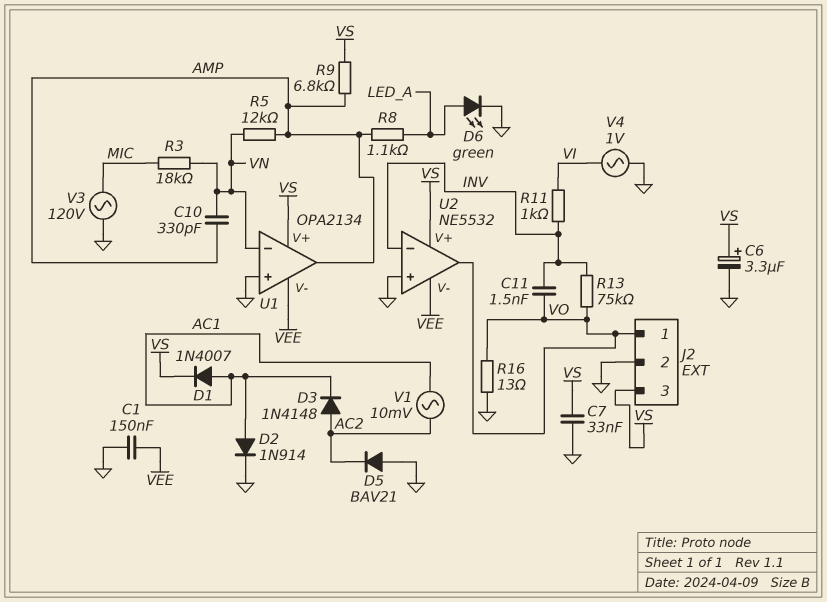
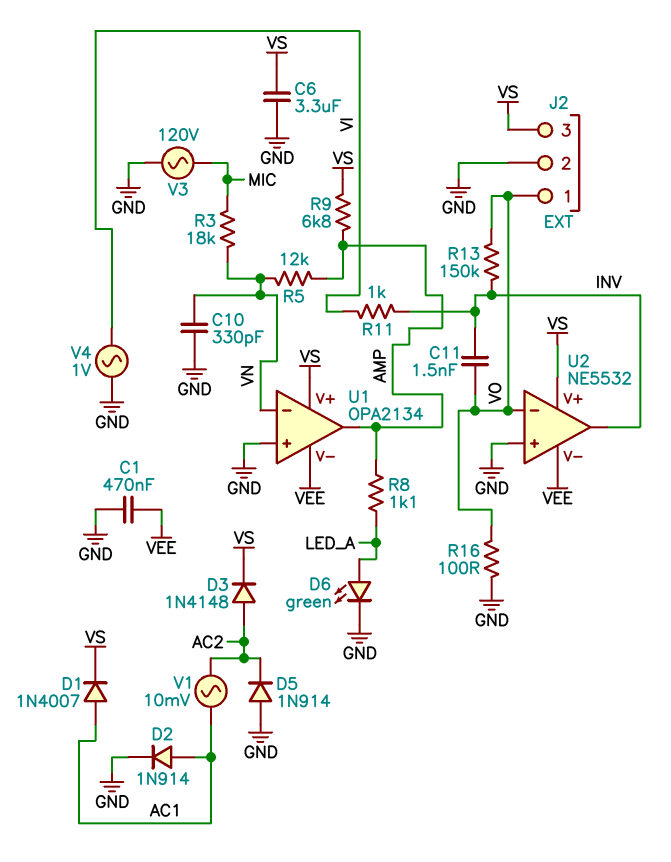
C1: 150nF (GND, VEE) -> 470nF (GND, VEE)
C6: 3.3uF (plus VS, minus GND) -> 3.3uF (GND, VS)
C7: 33nF (GND, VS) -> none
C10: 330pF (AMP, VN) -> 330pF (GND, VN)
D3: diode 1N4148 (A AC2, K AC1) -> diode 1N4148 (A AC2, K VS)
D5: diode BAV21 (A GND, K AC2) -> diode 1N914 (A GND, K AC2)
R13: 75k (INV, VO) -> 150k (INV, VO)
R16: 13 (GND, VO) -> 100 (GND, VO)
U2 pin in-: INV -> VO
U2 pin out: VO -> INV

